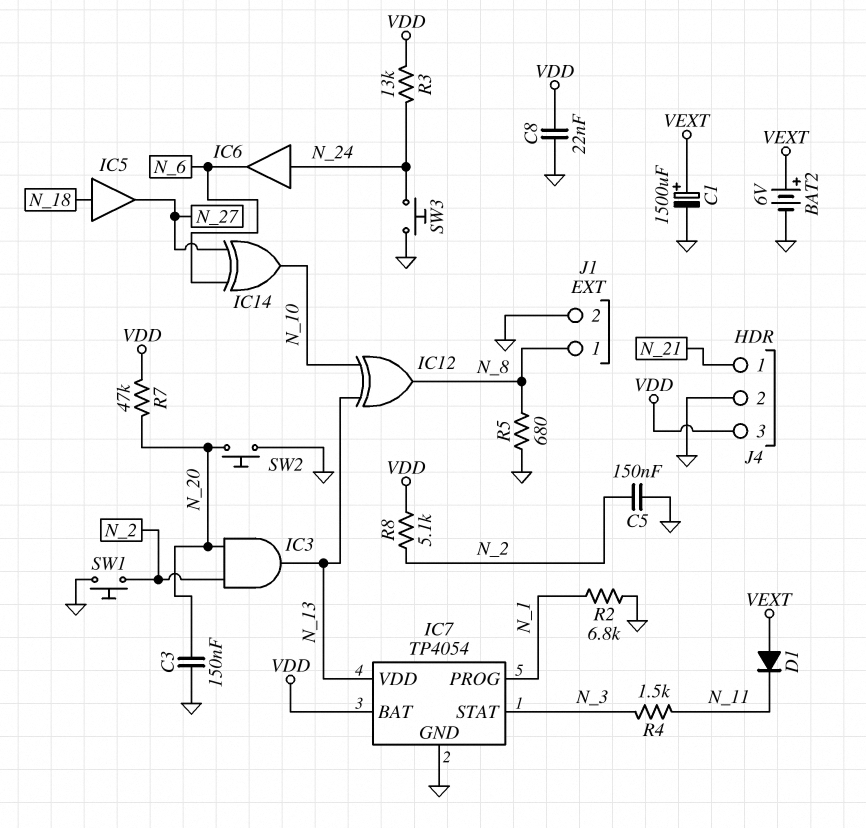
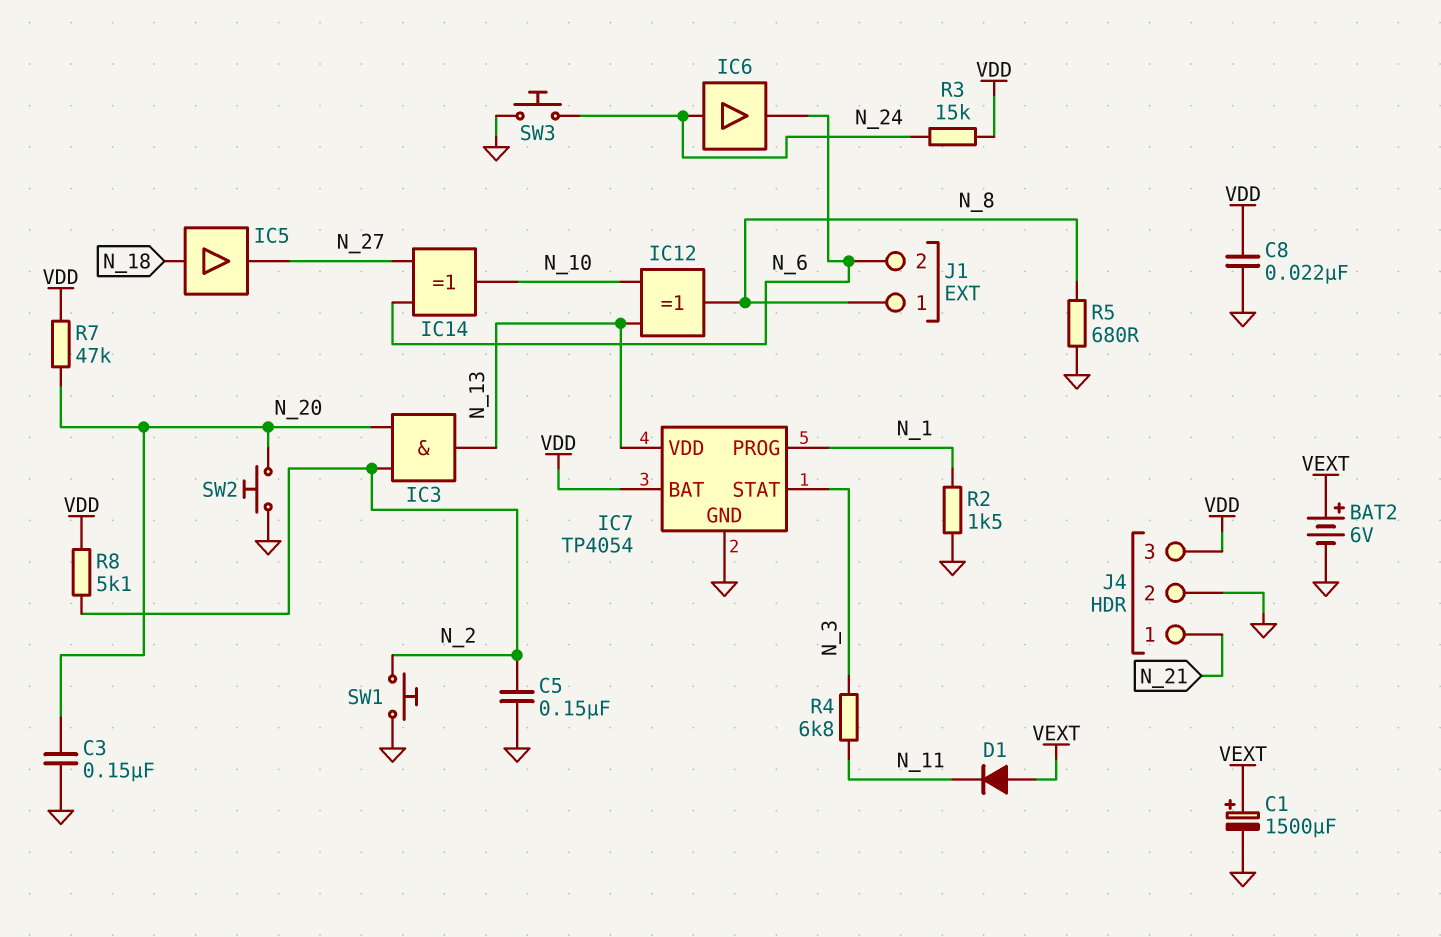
J1 pin 2: GND -> N_6
R2: 6.8k (GND, N_1) -> 1.5k (GND, N_1)
R3: 13k (N_24, VDD) -> 15k (N_24, VDD)
R4: 1.5k (N_3, N_11) -> 6.8k (N_3, N_11)

